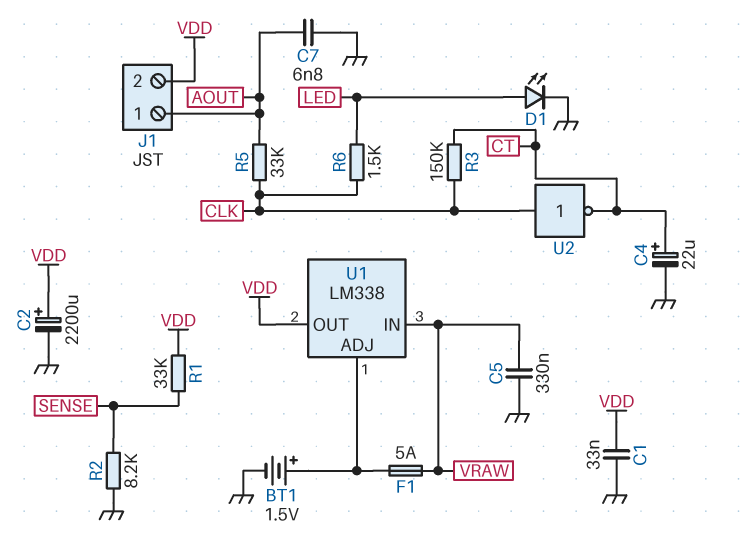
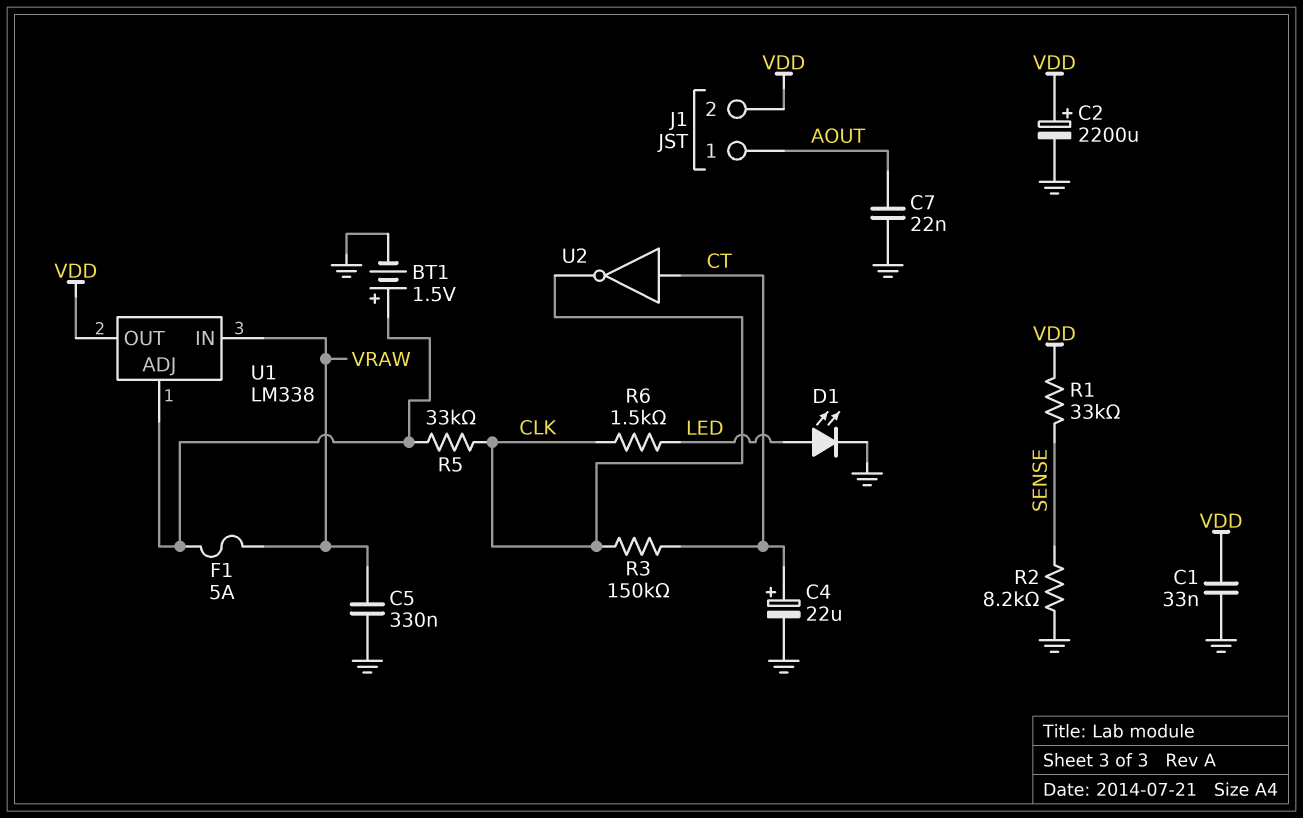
C7: 6.8nF (AOUT, GND) -> 22nF (AOUT, GND)
R5: 33k (AOUT, CLK) -> 33k (CLK, U1/ADJ)
U2: NOT (in CLK, out CT) -> NOT (in CT, out CLK)

